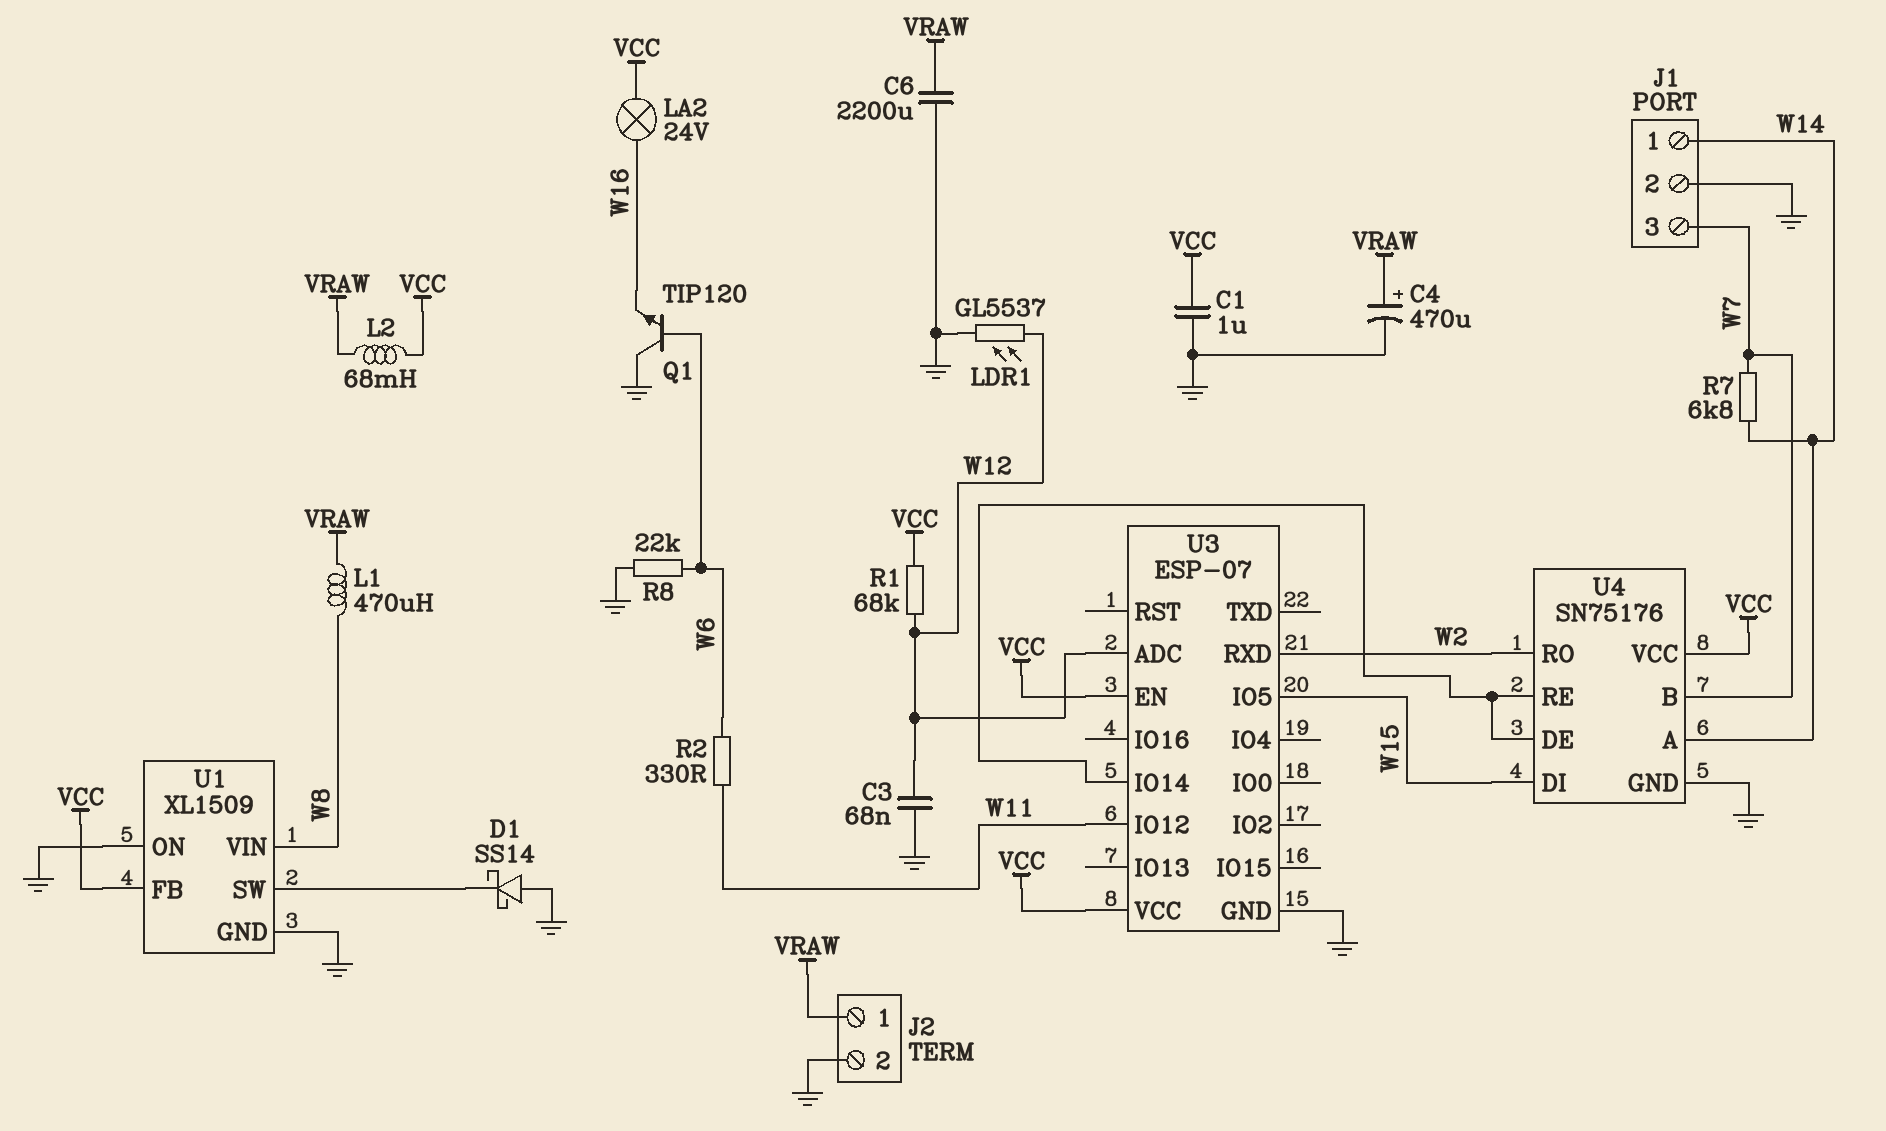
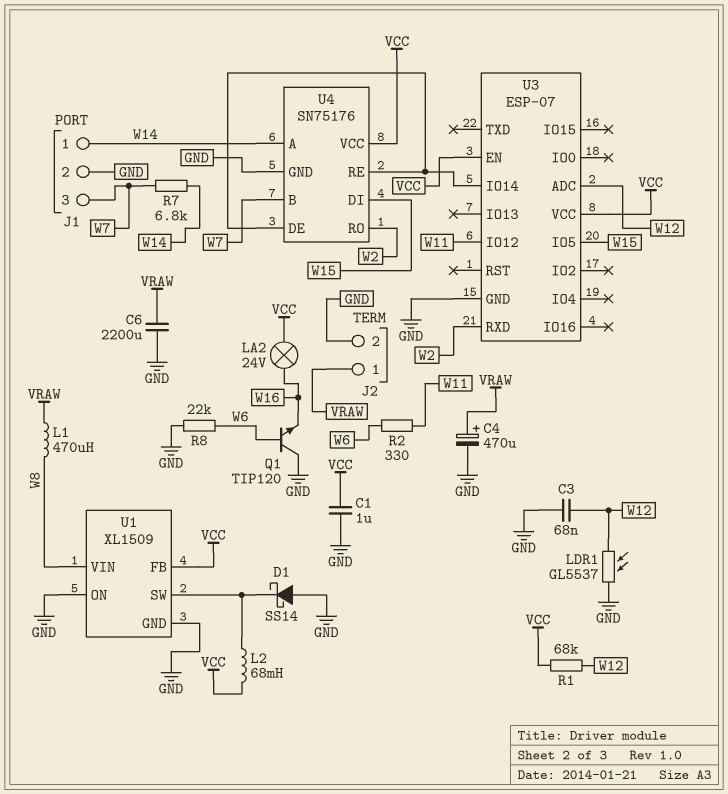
L2: 68mH (VCC, VRAW) -> 68mH (U1/SW, VCC)

